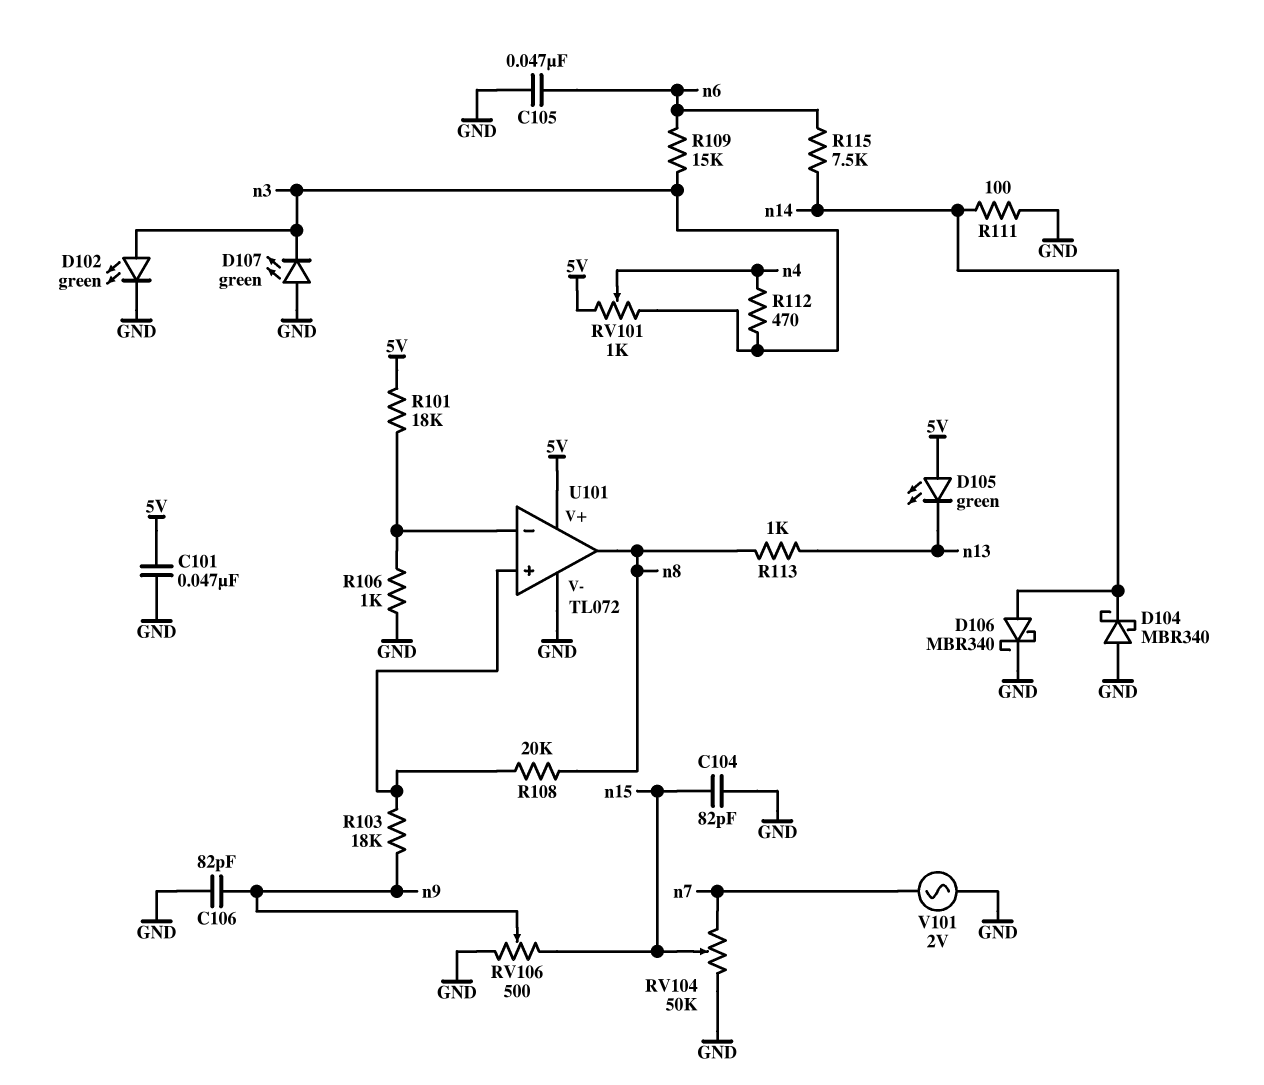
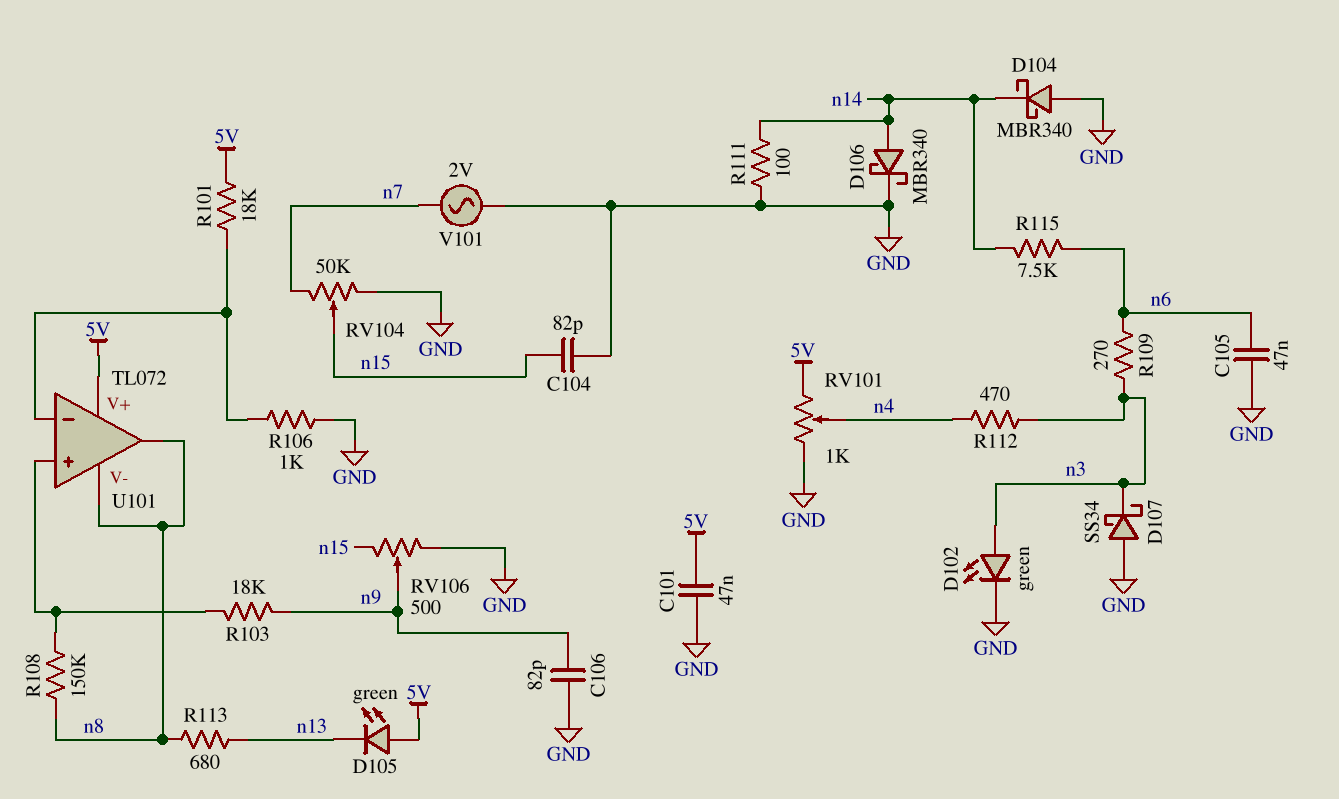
D107: LED green (A GND, K n3) -> schottky SS34 (A GND, K n3)
R108: 20k (U101/in+, n8) -> 150k (U101/in+, n8)
R109: 15k (n3, n6) -> 270 (n3, n6)
R113: 1k (n8, n13) -> 680 (n8, n13)
RV101: 1k (5V, n3, wiper n4) -> 1k (5V, GND, wiper n4)
U101 pin V-: GND -> n8

